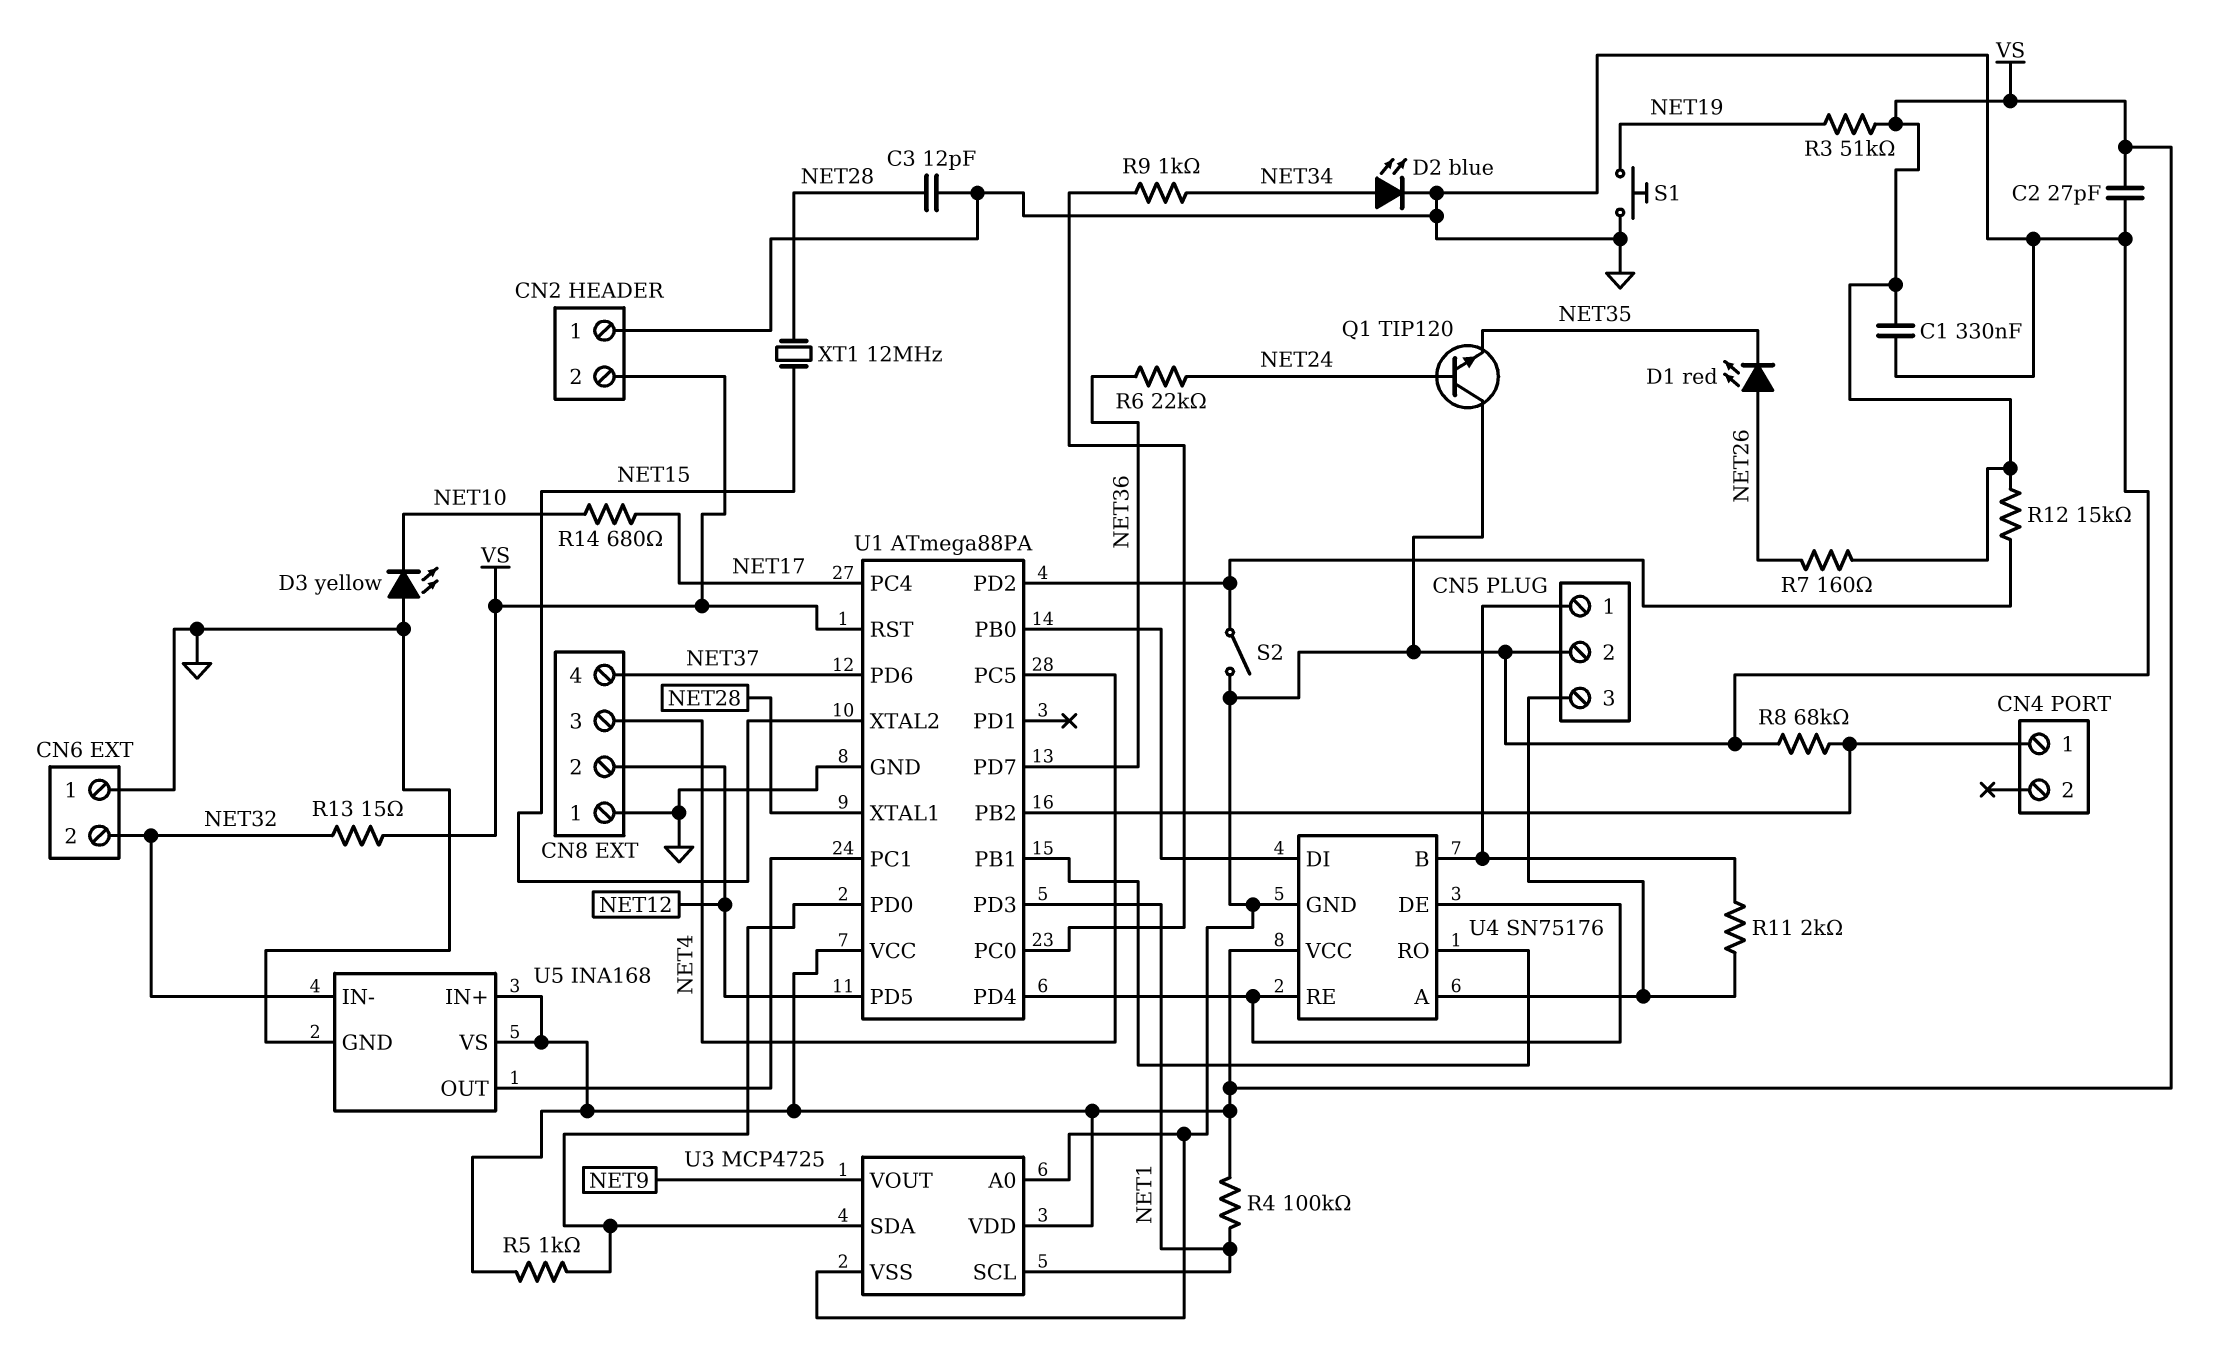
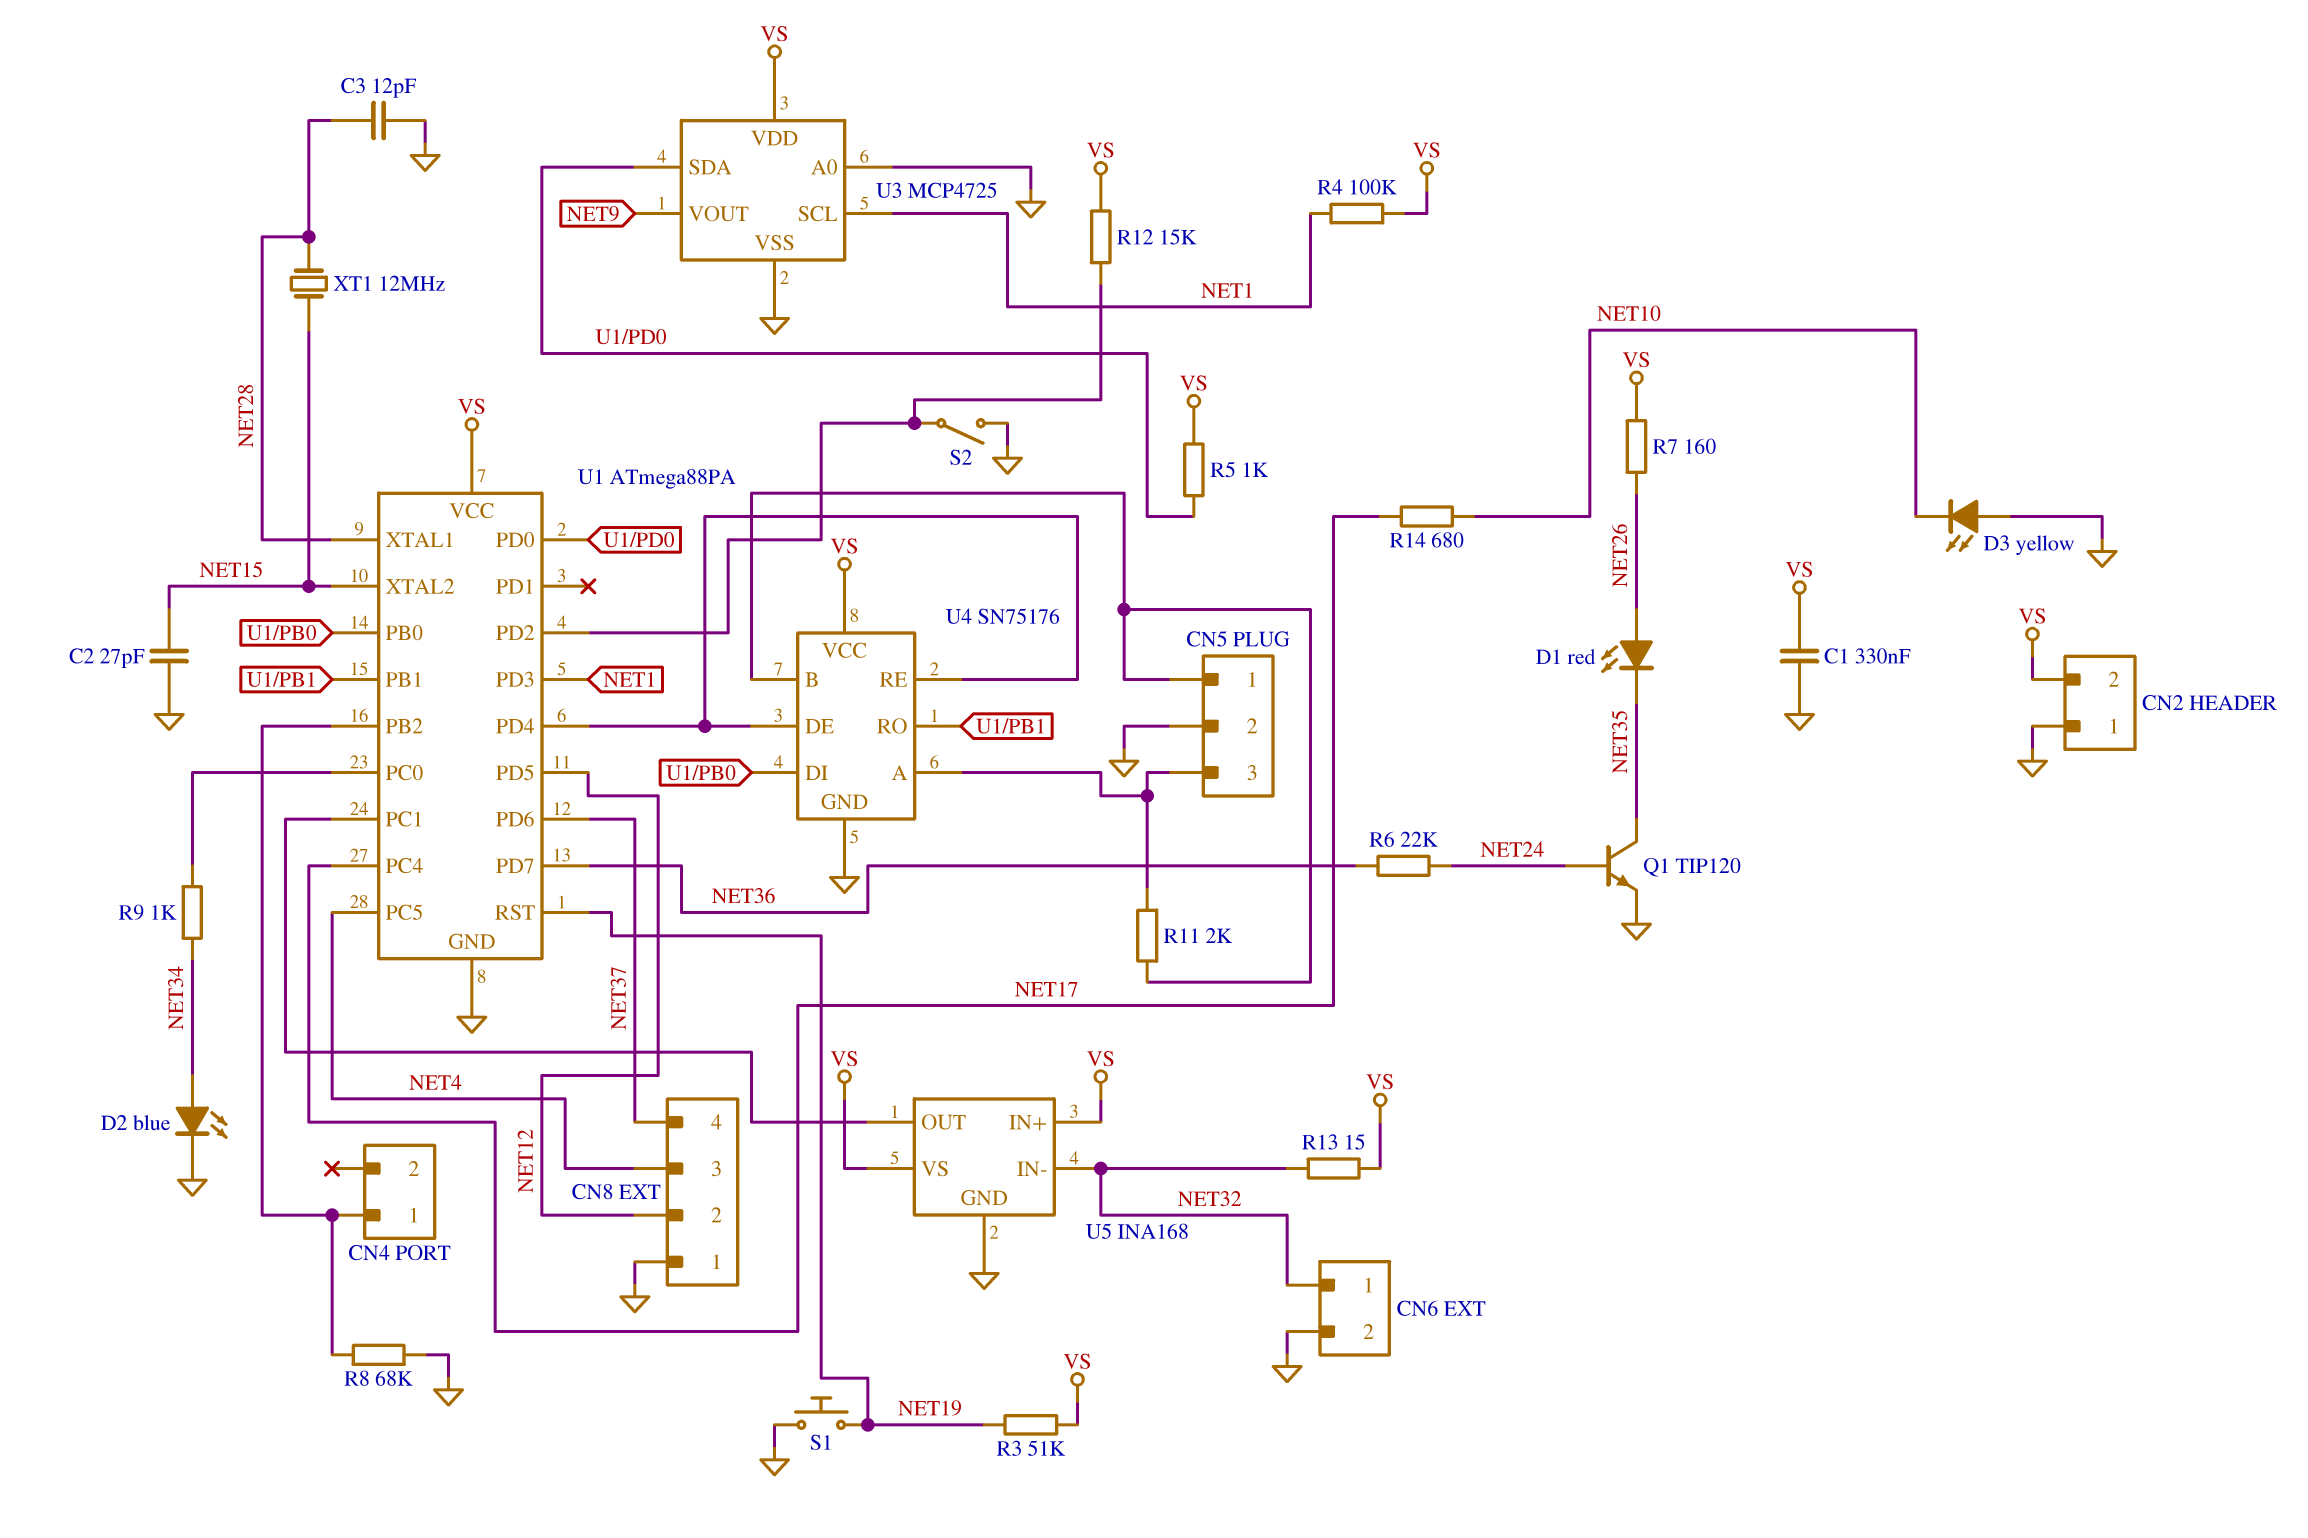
C2: 27pF (GND, VS) -> 27pF (GND, NET15)
CN6 pin 1: GND -> NET32
CN6 pin 2: NET32 -> GND
Q1: NPN TIP120 (B NET24, C GND, E NET35) -> NPN TIP120 (B NET24, C NET35, E GND)
U1 pin RST: VS -> NET19

